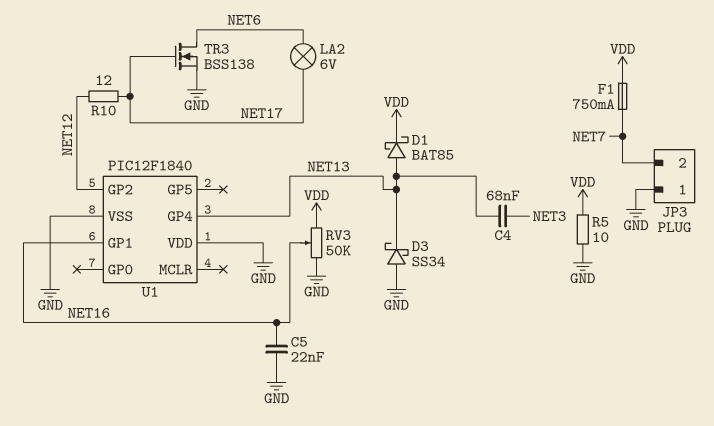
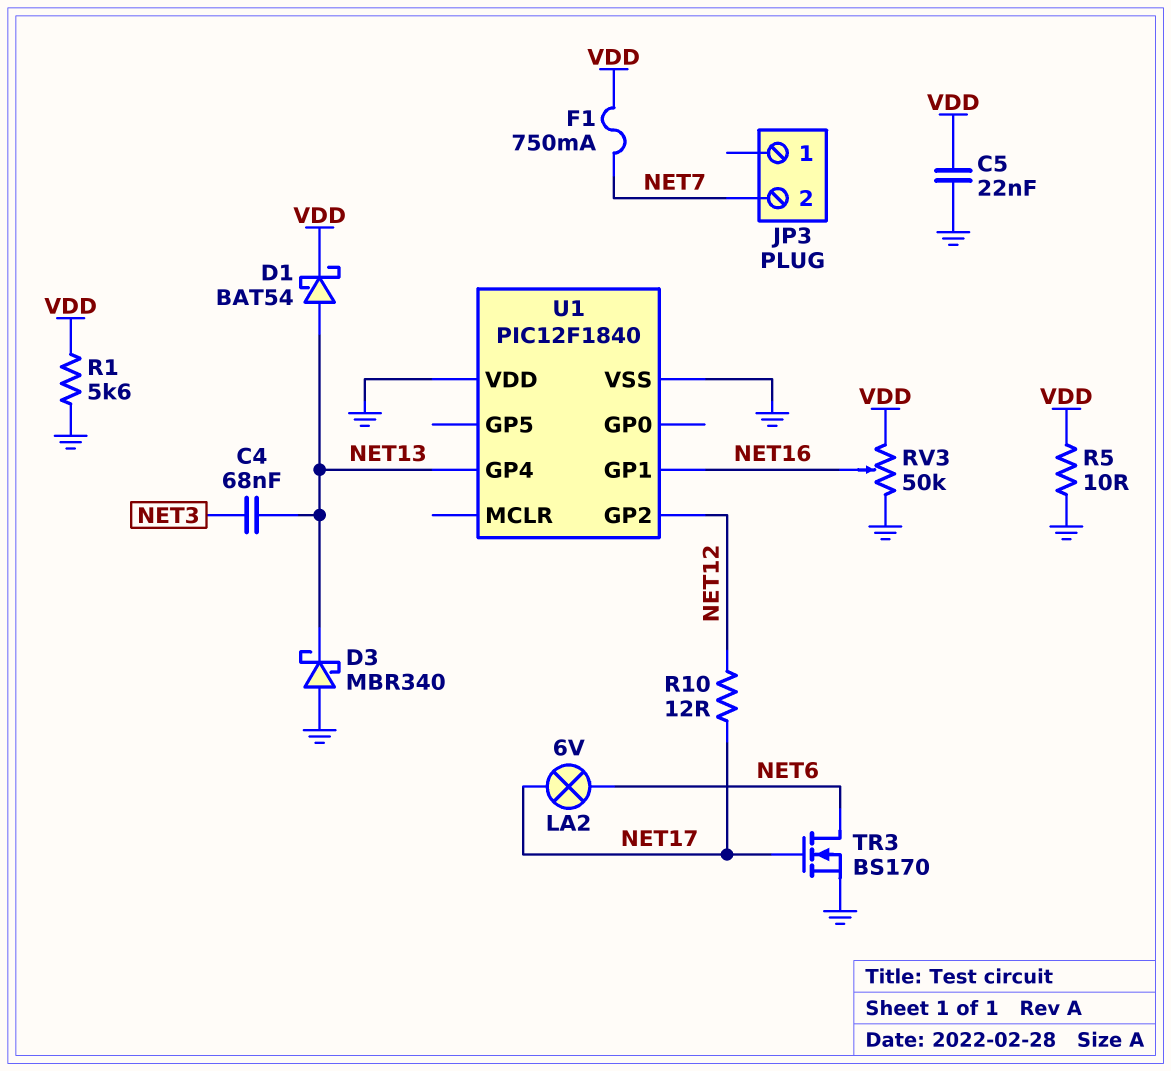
C5: 22nF (GND, NET16) -> 22nF (GND, VDD)
D1: schottky BAT85 (A NET13, K VDD) -> schottky BAT54 (A NET13, K VDD)
D3: schottky SS34 (A GND, K NET13) -> schottky MBR340 (A GND, K NET13)
JP3 pin 1: GND -> none
R1: none -> 5.6k (GND, VDD)
TR3: NMOS BSS138 (G NET17, D NET6, S GND) -> NMOS BS170 (G NET17, D NET6, S GND)

